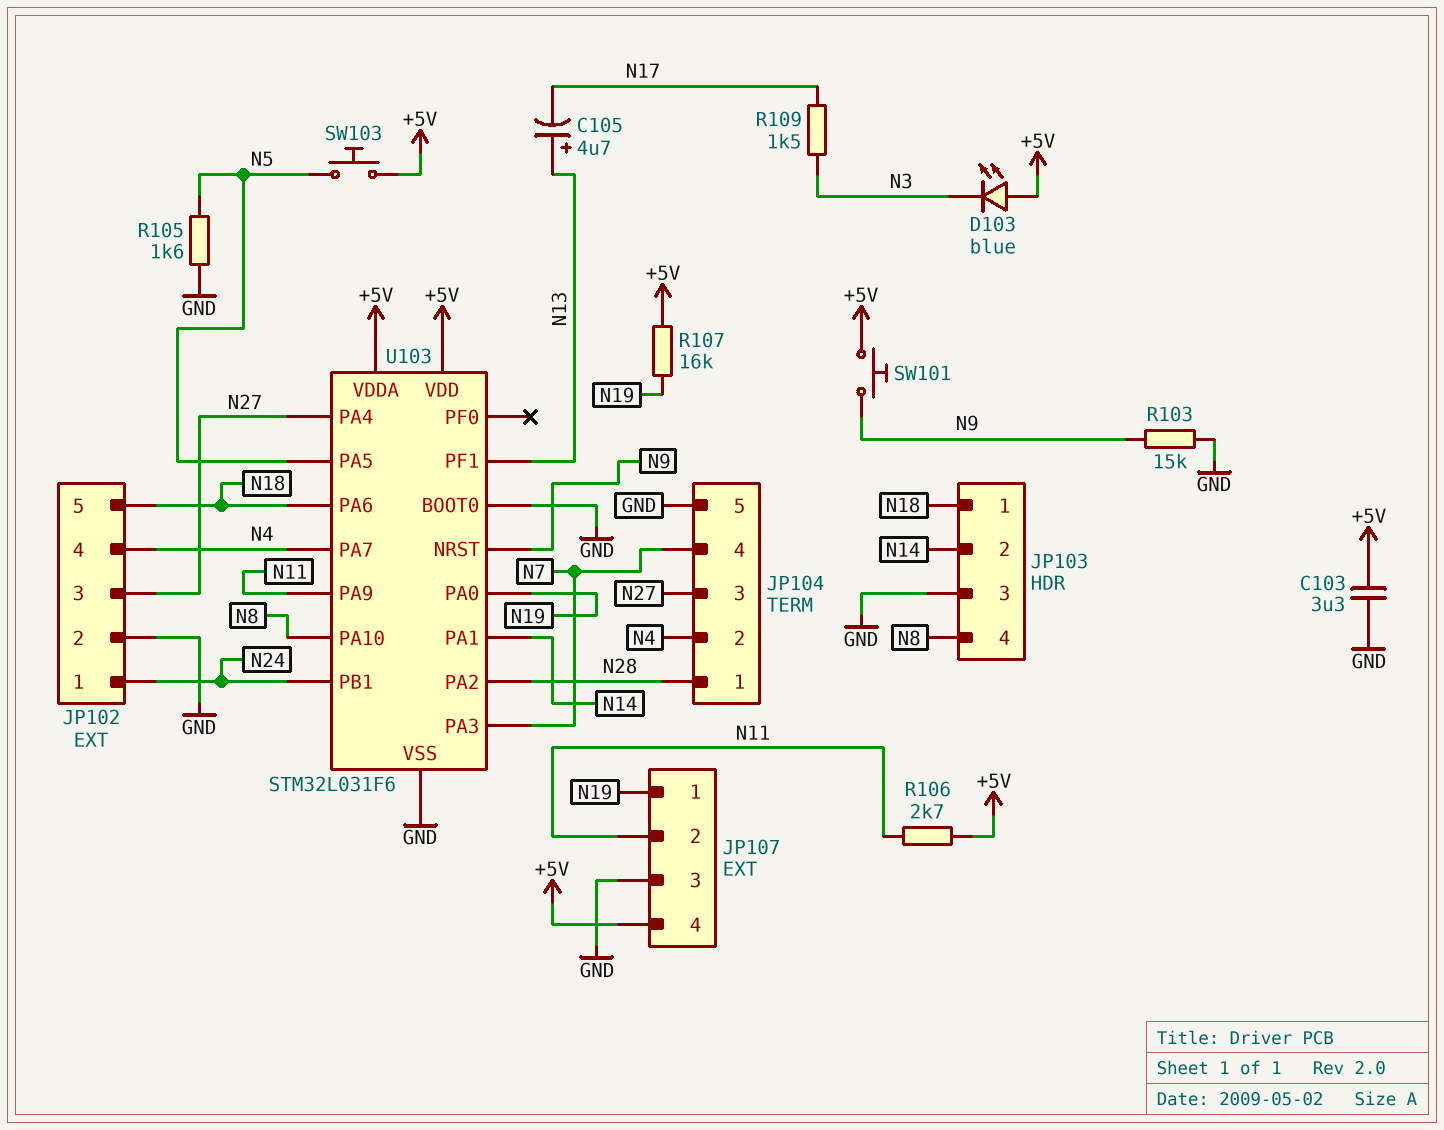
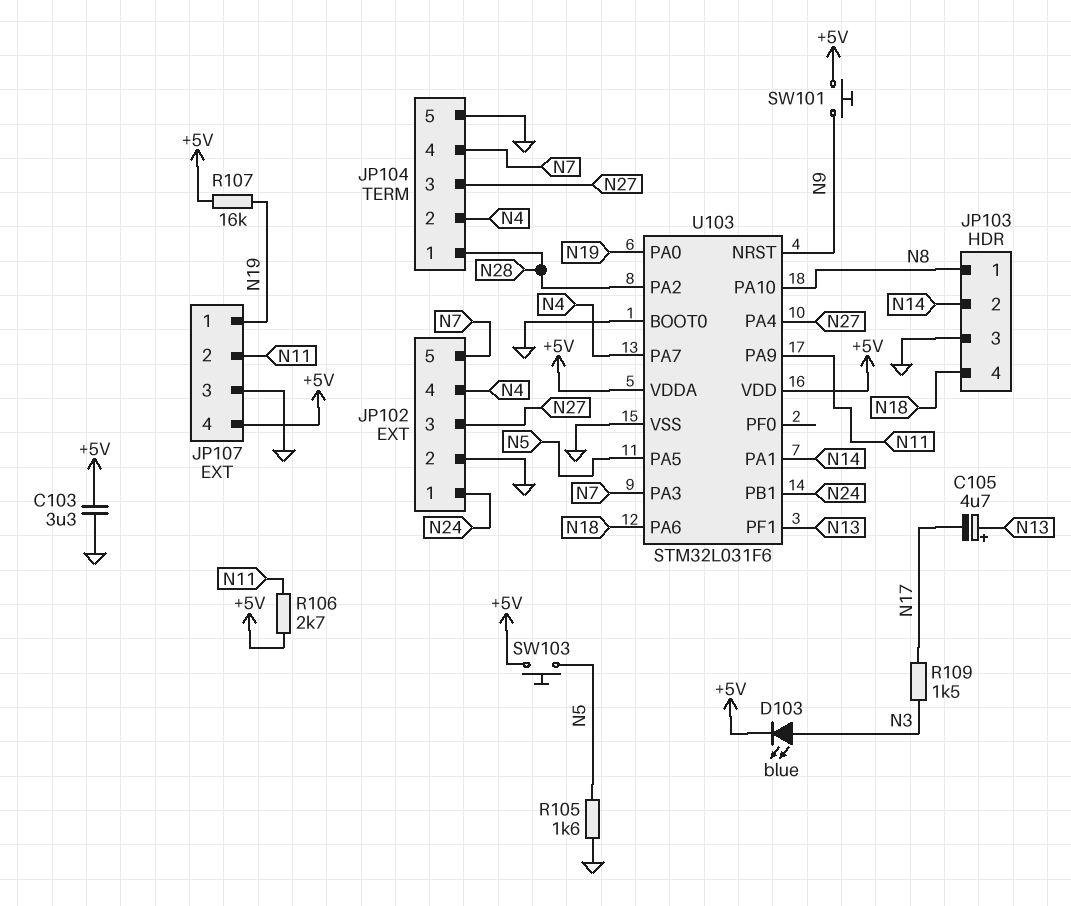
D103: LED blue (A +5V, K N3) -> LED blue (A N3, K +5V)
JP102 pin 5: N18 -> N7
JP103 pin 1: N18 -> N8
JP103 pin 4: N8 -> N18
R103: 15k (GND, N9) -> none

